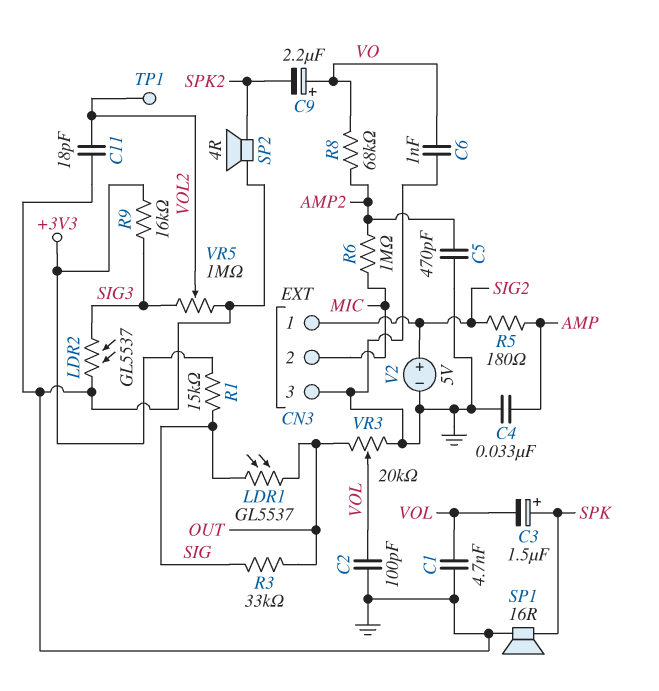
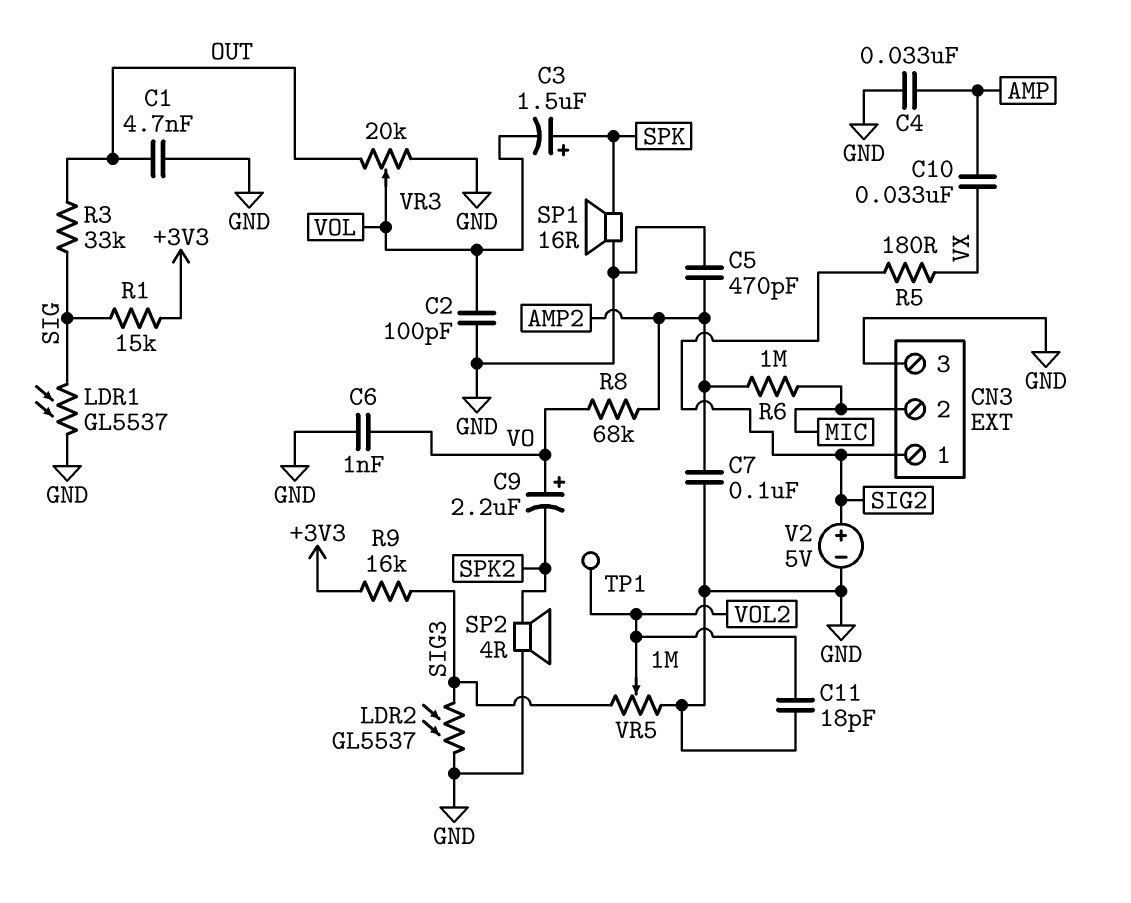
C1: 4.7nF (GND, VOL) -> 4.7nF (GND, OUT)
C7: none -> 100nF (AMP2, GND)
C10: none -> 33nF (AMP, VX)
LDR1: GL5537 (OUT, SIG) -> GL5537 (GND, SIG)
R5: 180 (AMP, SIG2) -> 180 (SIG2, VX)

